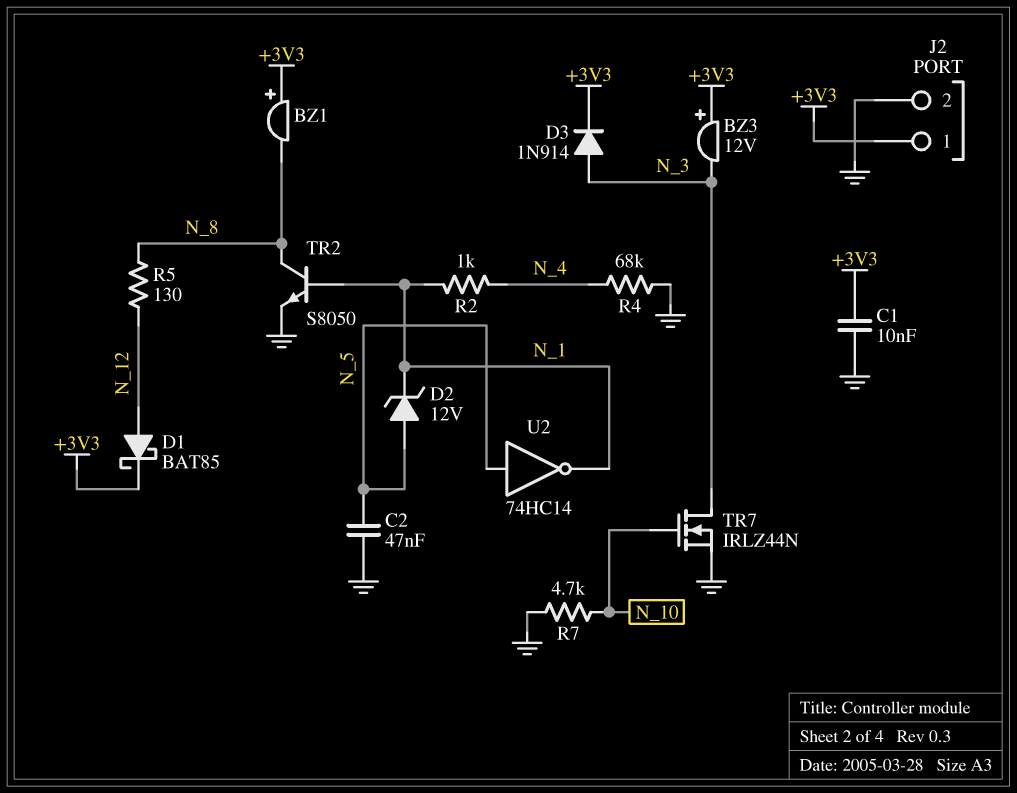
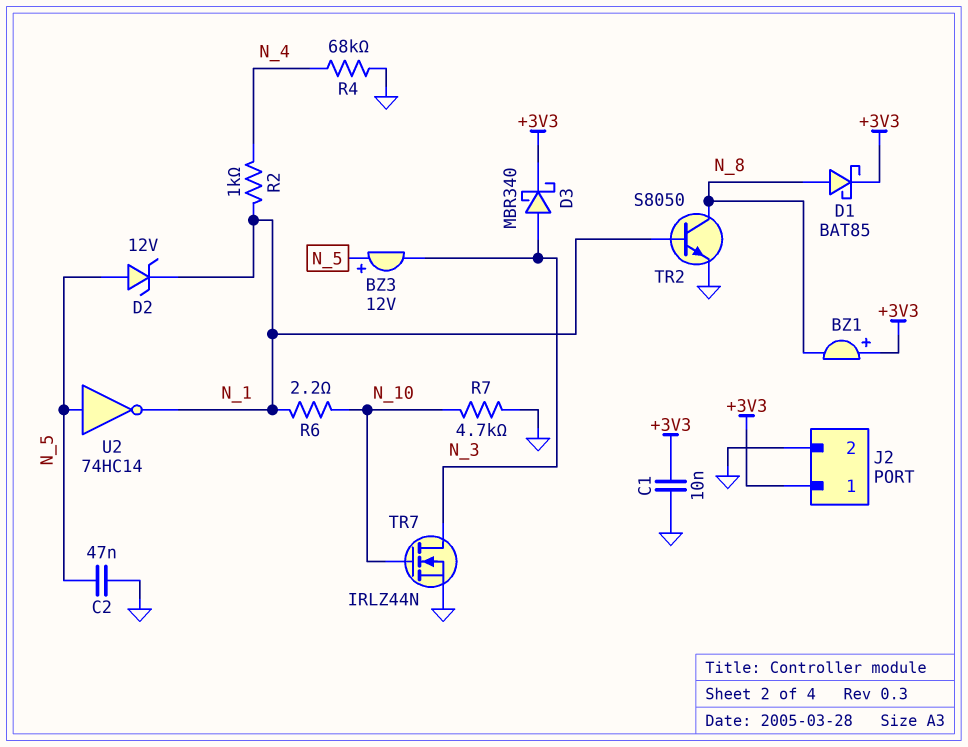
BZ3: buzzer 12V (plus +3V3, minus N_3) -> buzzer 12V (plus N_5, minus N_3)
D1: schottky BAT85 (A N_12, K +3V3) -> schottky BAT85 (A N_8, K +3V3)
D3: diode 1N914 (A N_3, K +3V3) -> schottky MBR340 (A N_3, K +3V3)
R5: 130 (N_8, N_12) -> none
R6: none -> 2.2 (N_1, N_10)

